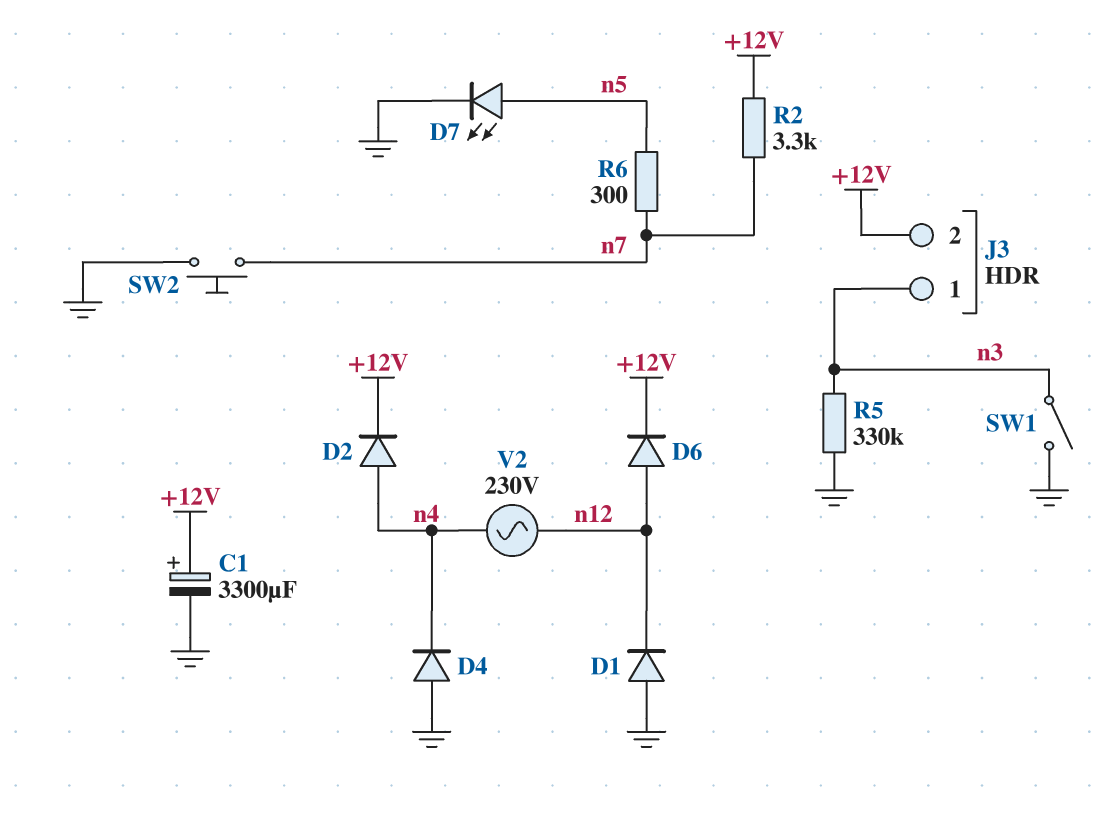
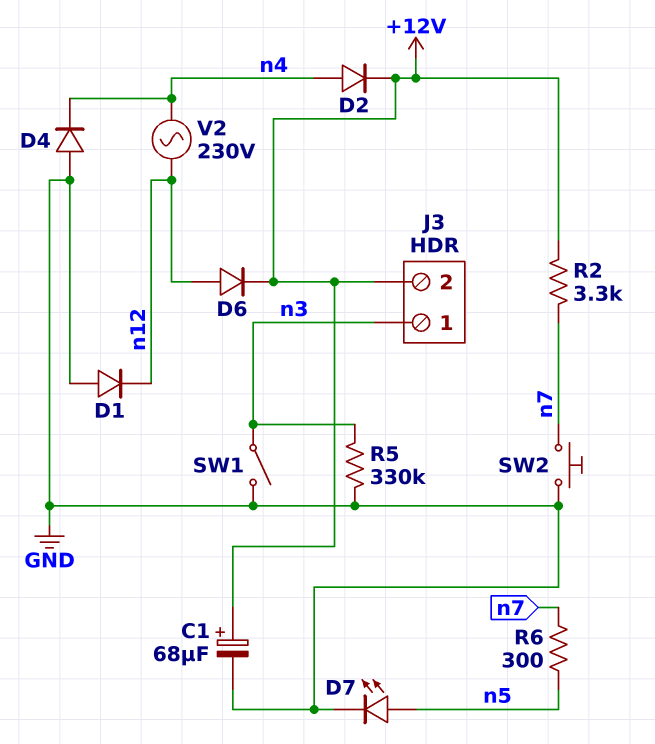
C1: 3300uF (plus +12V, minus GND) -> 68uF (plus +12V, minus GND)

